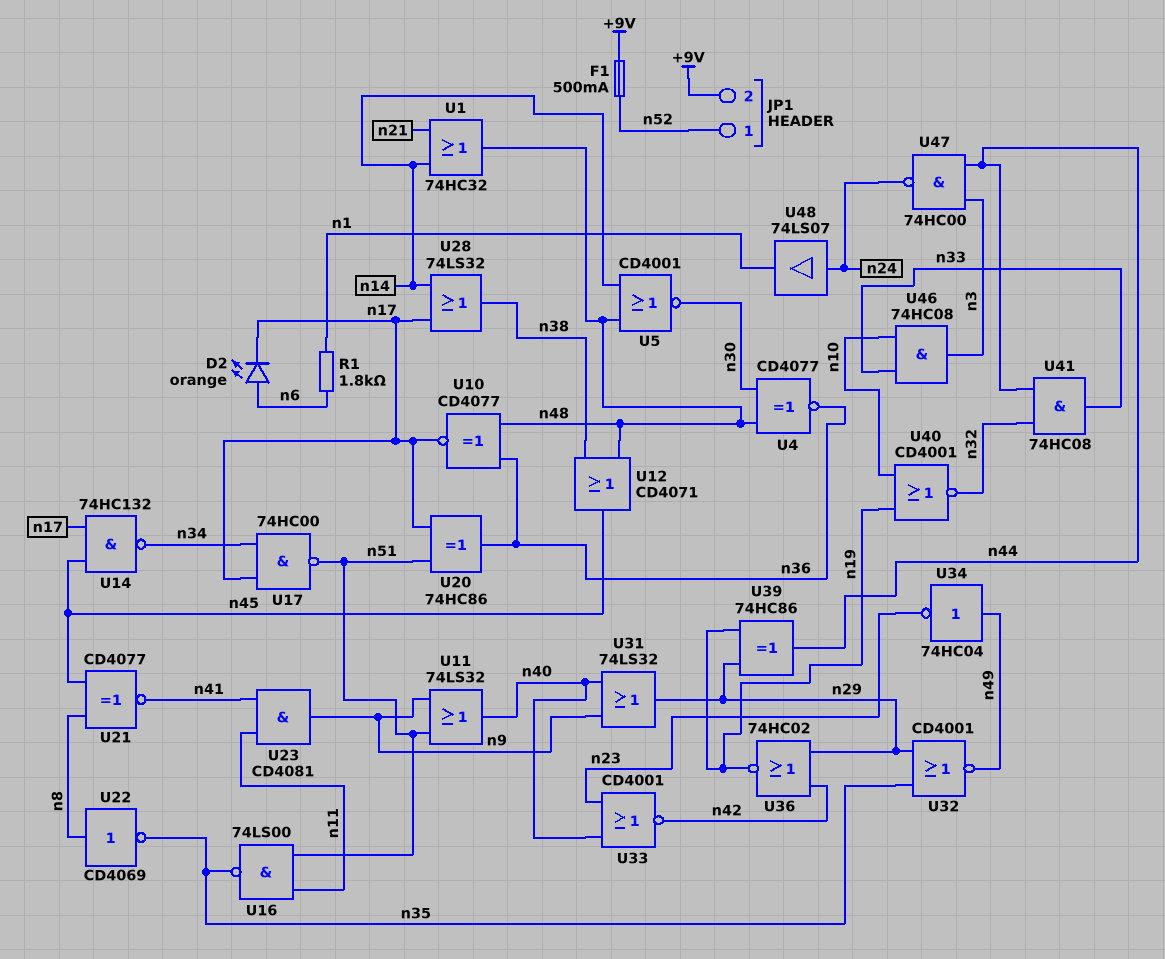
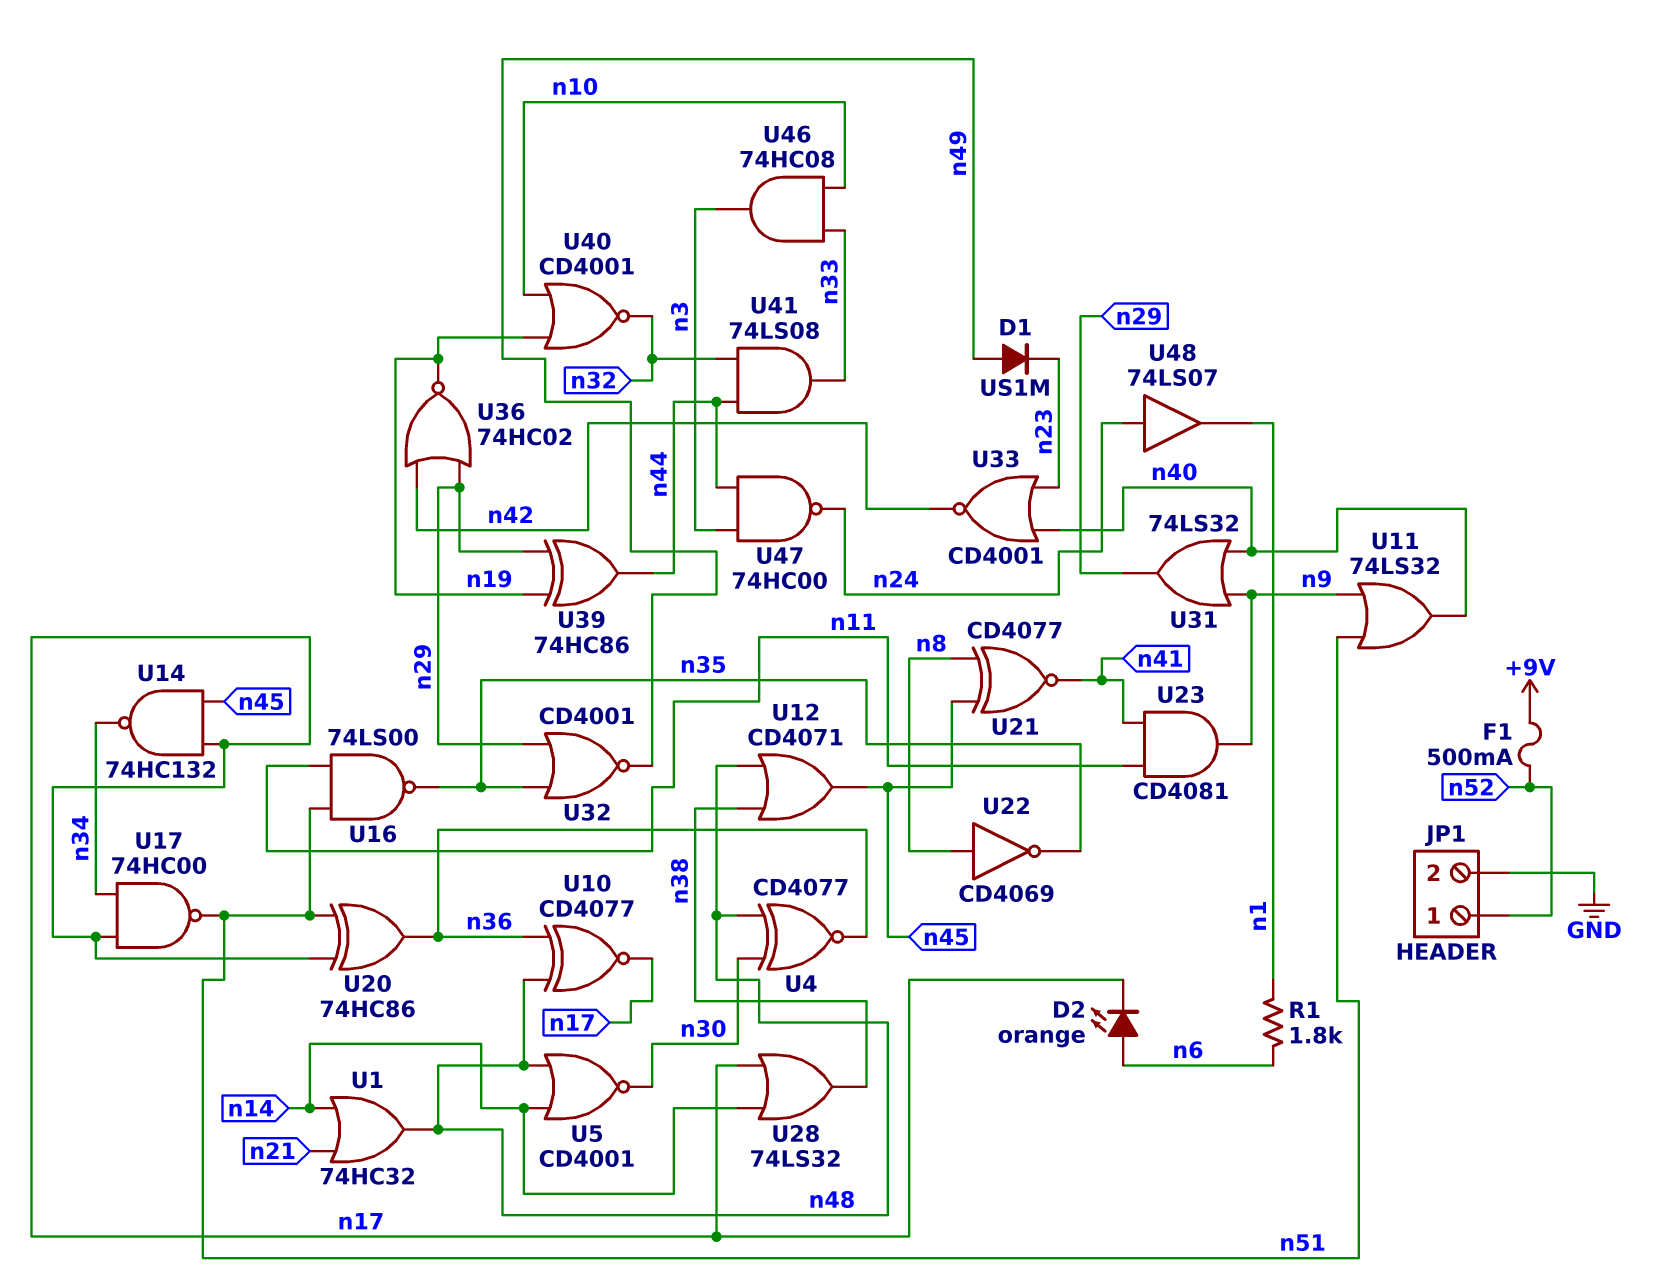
D1: none -> diode US1M (A n49, K n23)
JP1 pin 2: +9V -> GND
U34: NOT 74HC04 (in n49, out n23) -> none
U41: AND 74HC08 (in n32, in n44, out n33) -> AND 74LS08 (in n32, in n44, out n33)

